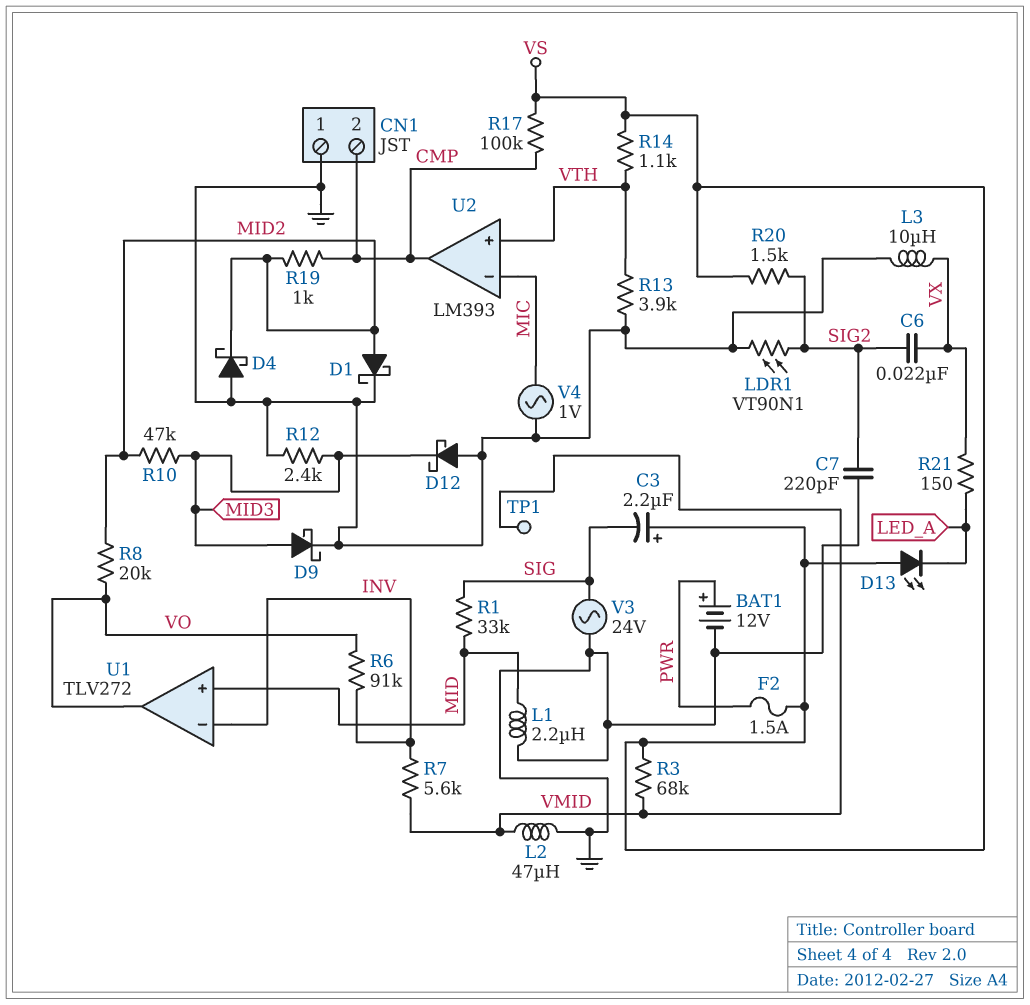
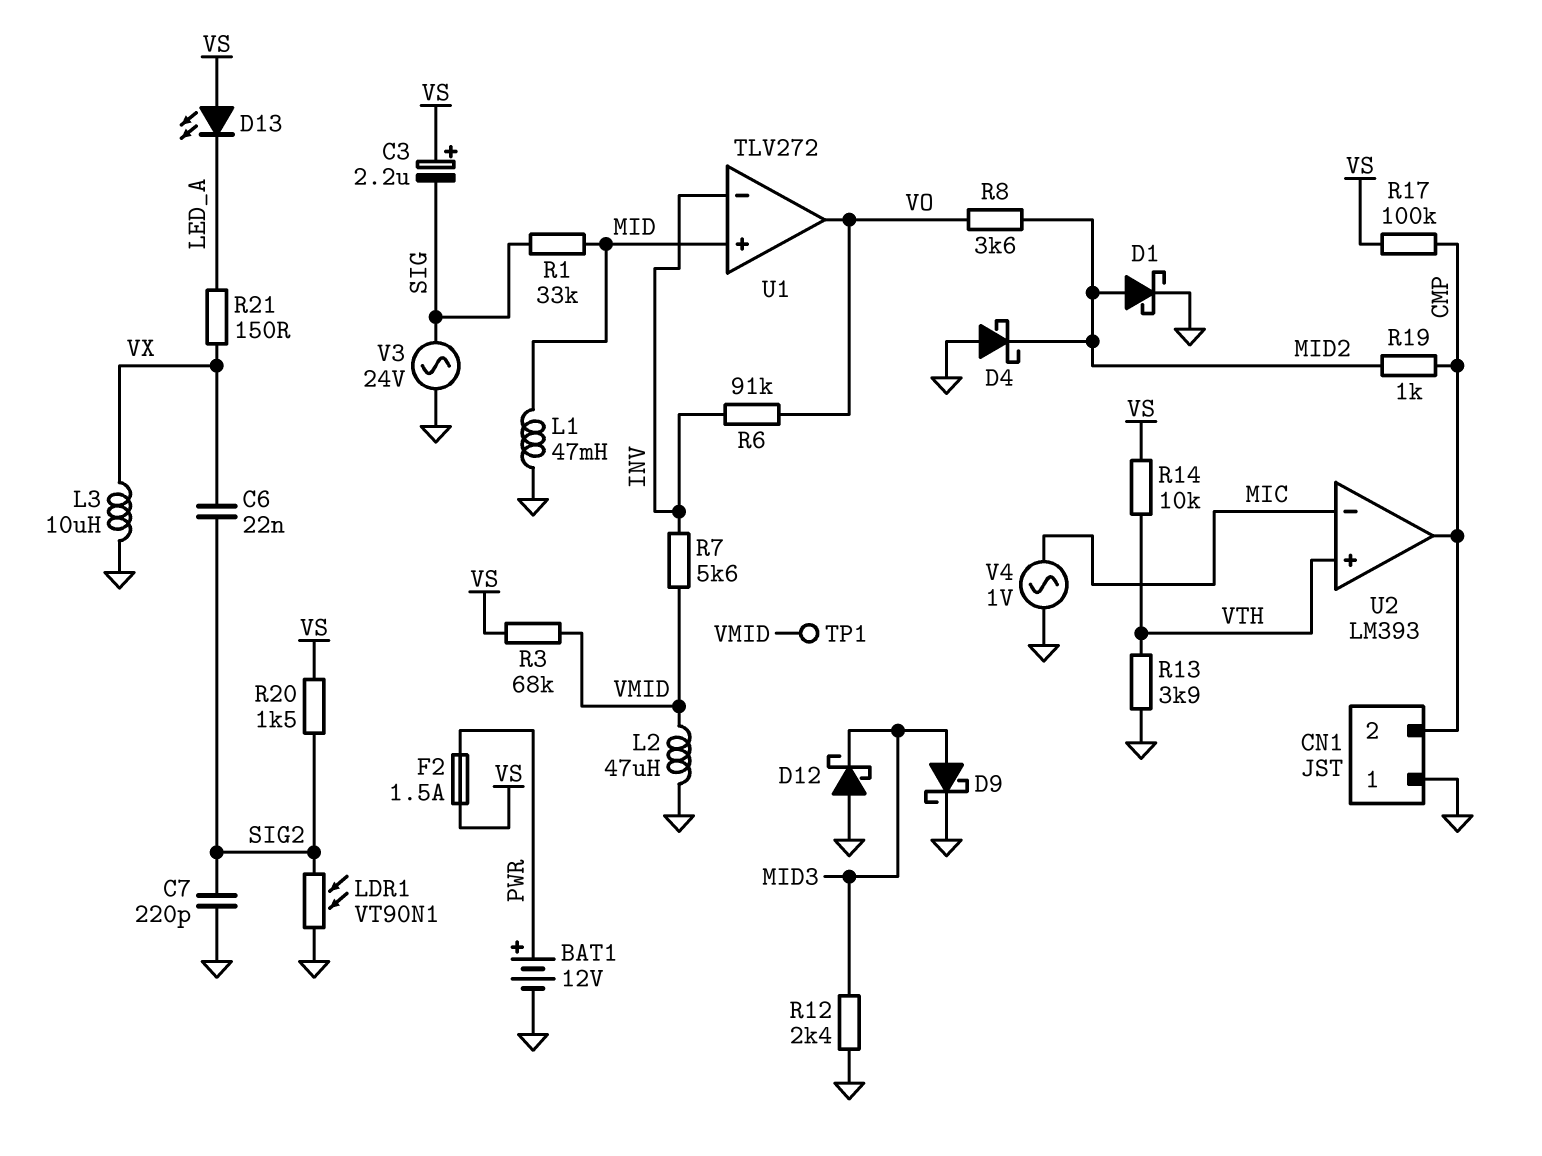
L1: 2.2uH (GND, MID) -> 47mH (GND, MID)
R8: 20k (MID2, VO) -> 3.6k (MID2, VO)
R10: 47k (MID2, MID3) -> none
R14: 1.1k (VS, VTH) -> 10k (VS, VTH)

